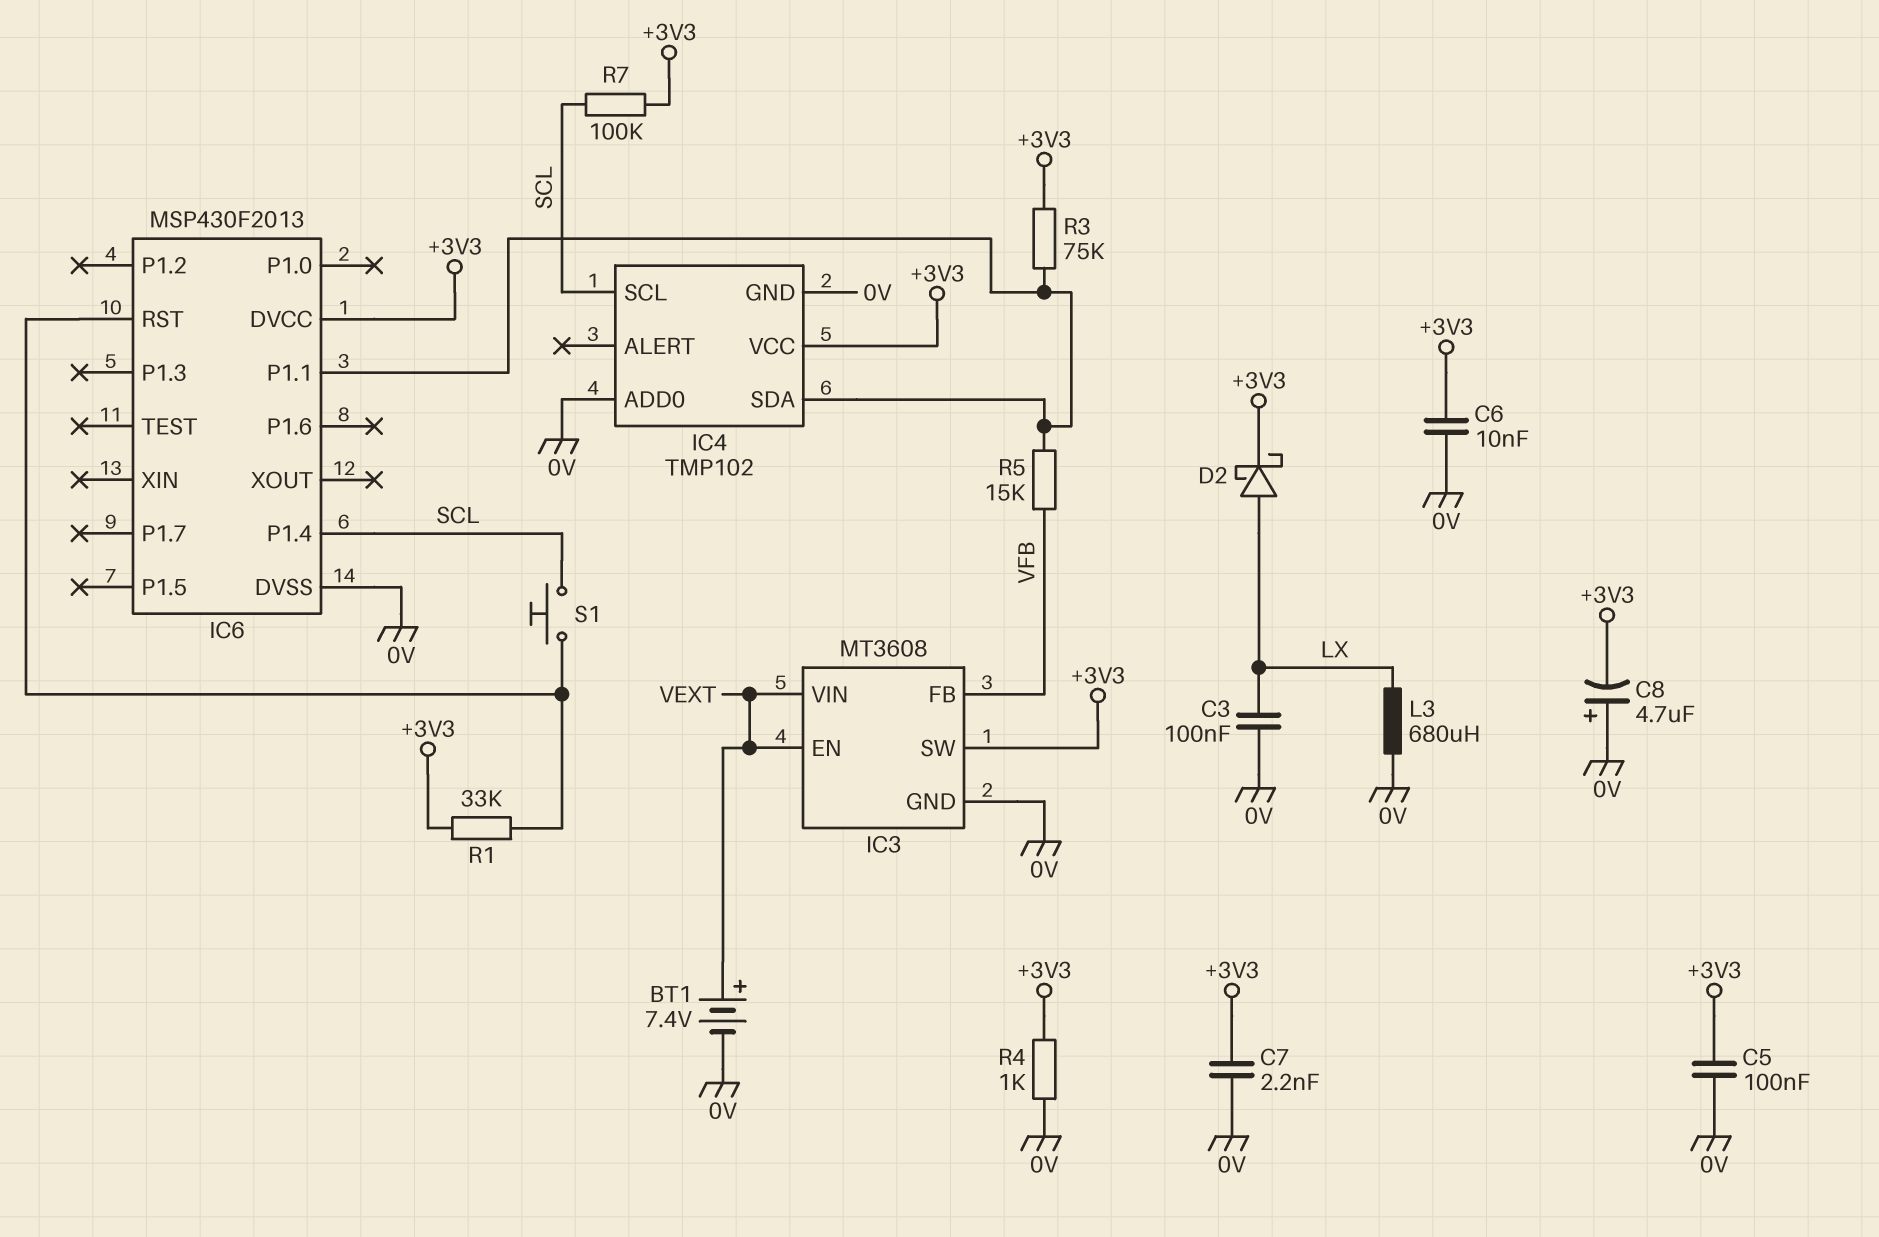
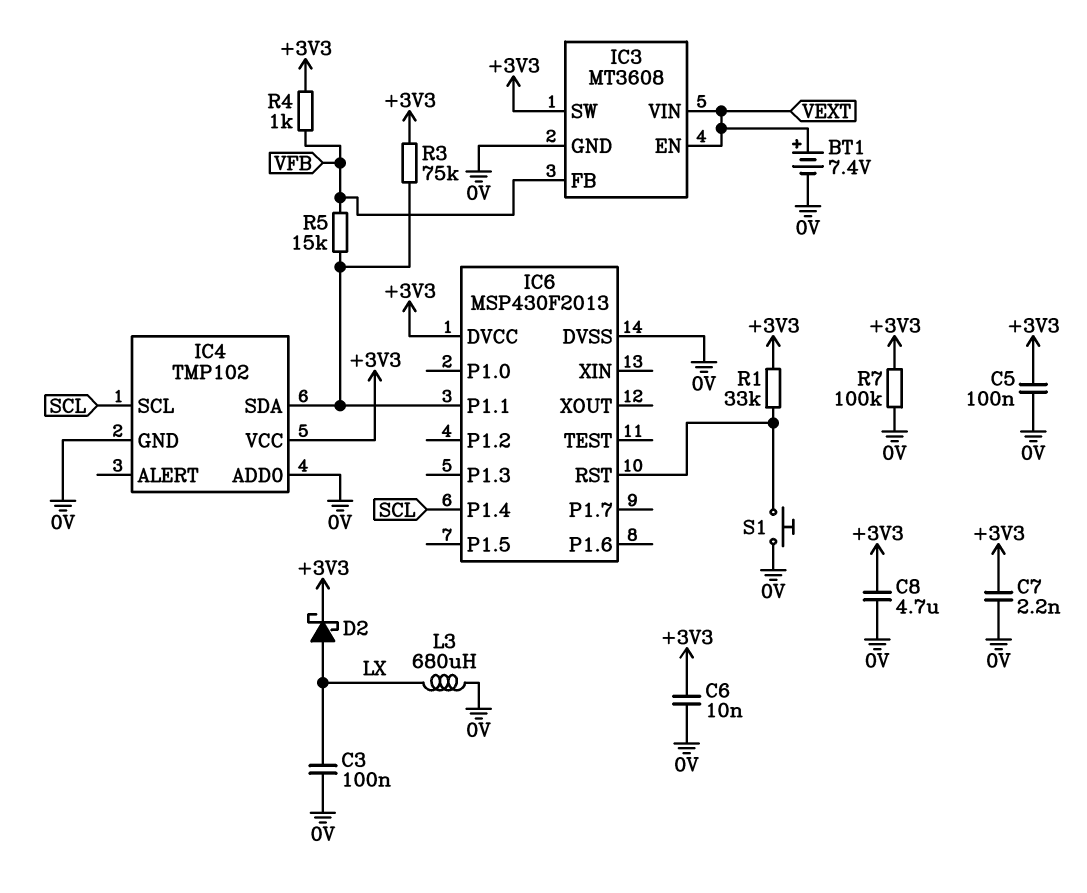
C8: 4.7uF (plus 0V, minus +3V3) -> 4.7uF (+3V3, 0V)
R4: 1k (+3V3, 0V) -> 1k (+3V3, VFB)
R7: 100k (+3V3, SCL) -> 100k (+3V3, 0V)
S1: button (IC6/RST, SCL) -> button (0V, IC6/RST)

